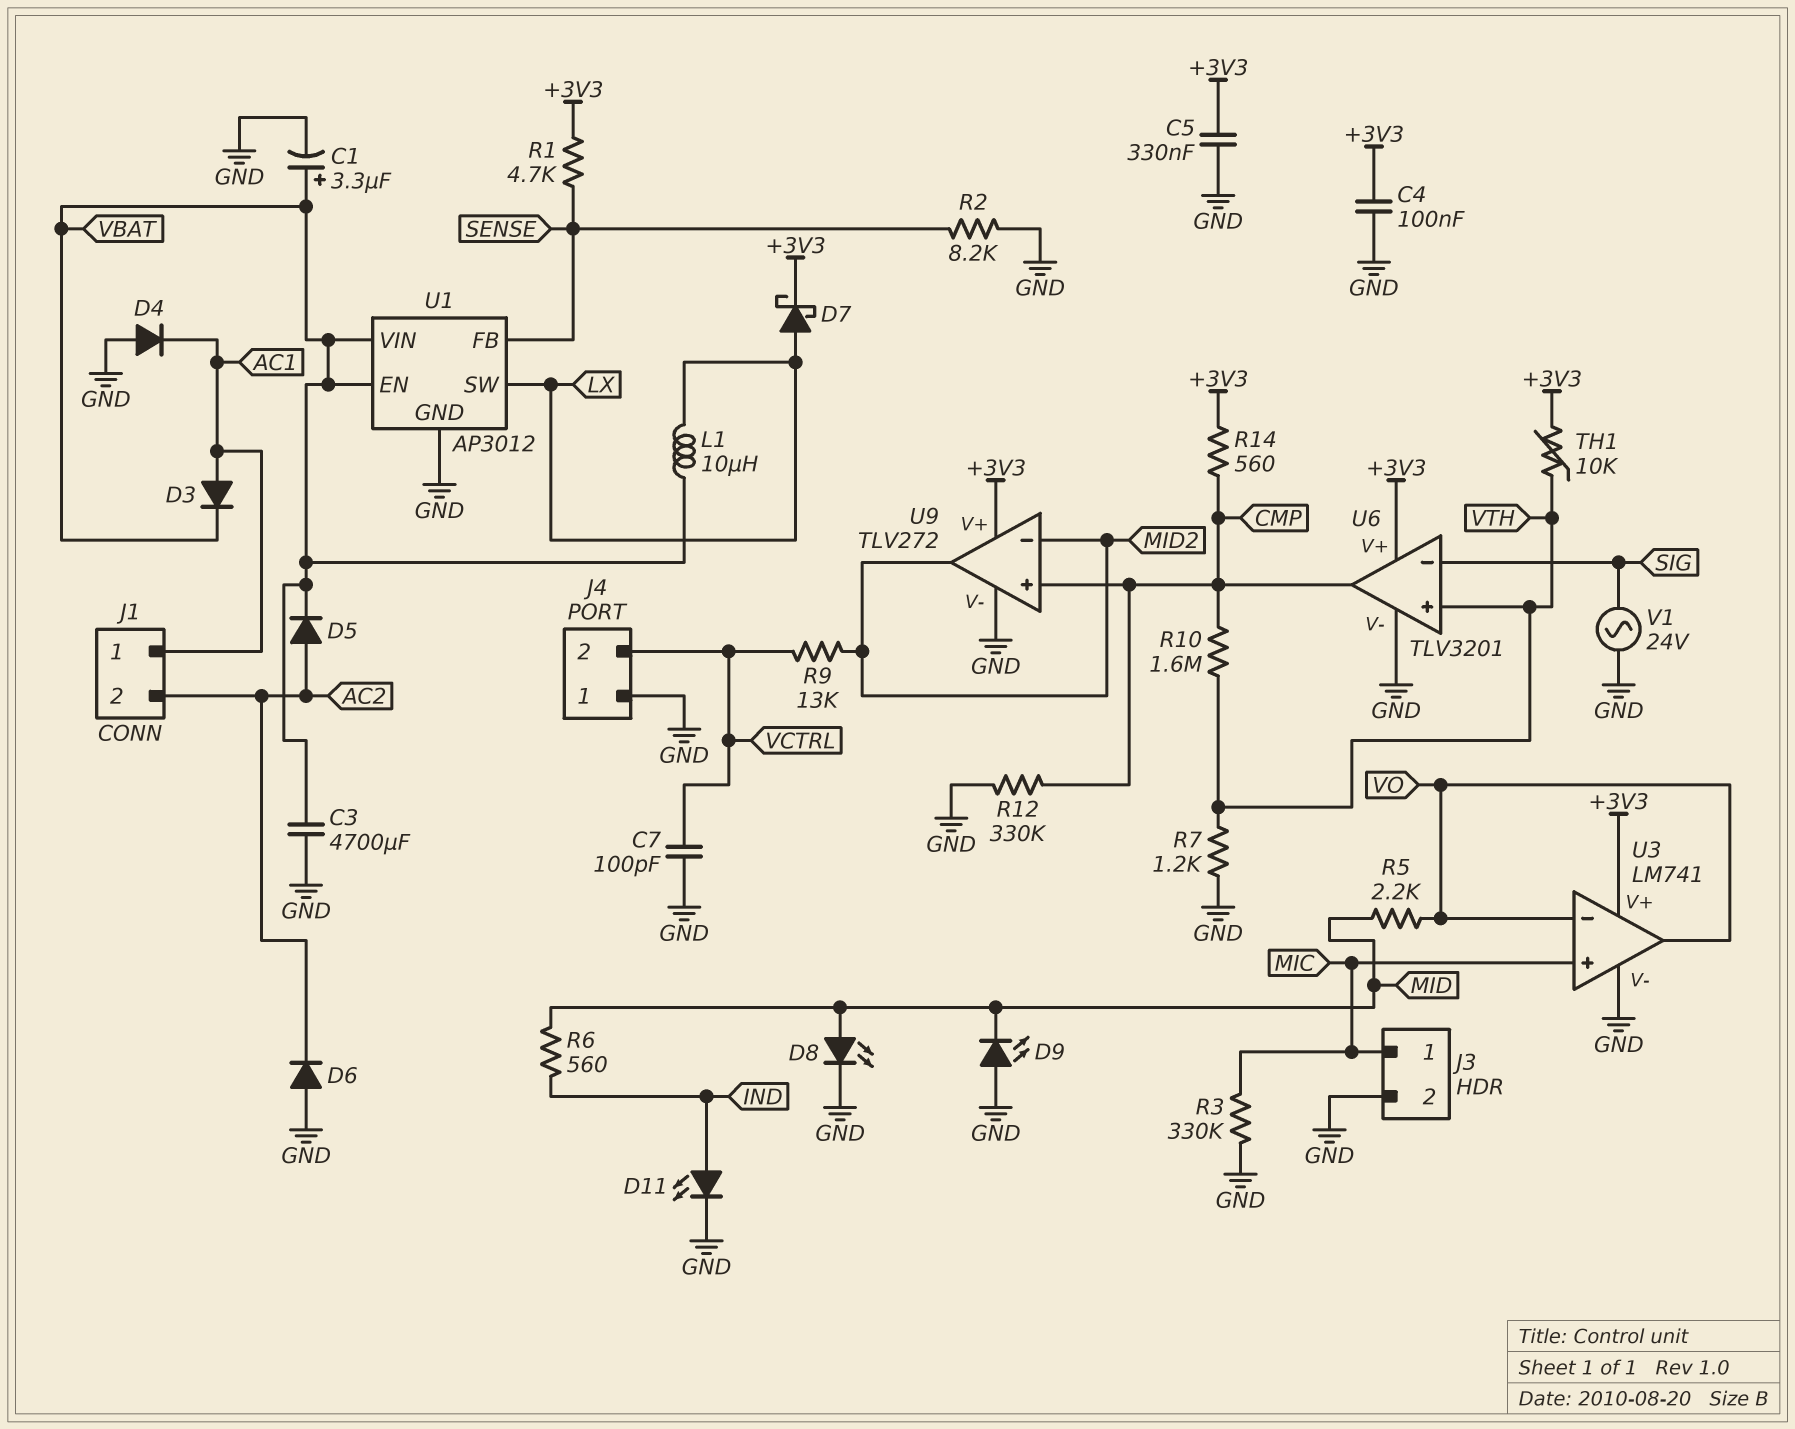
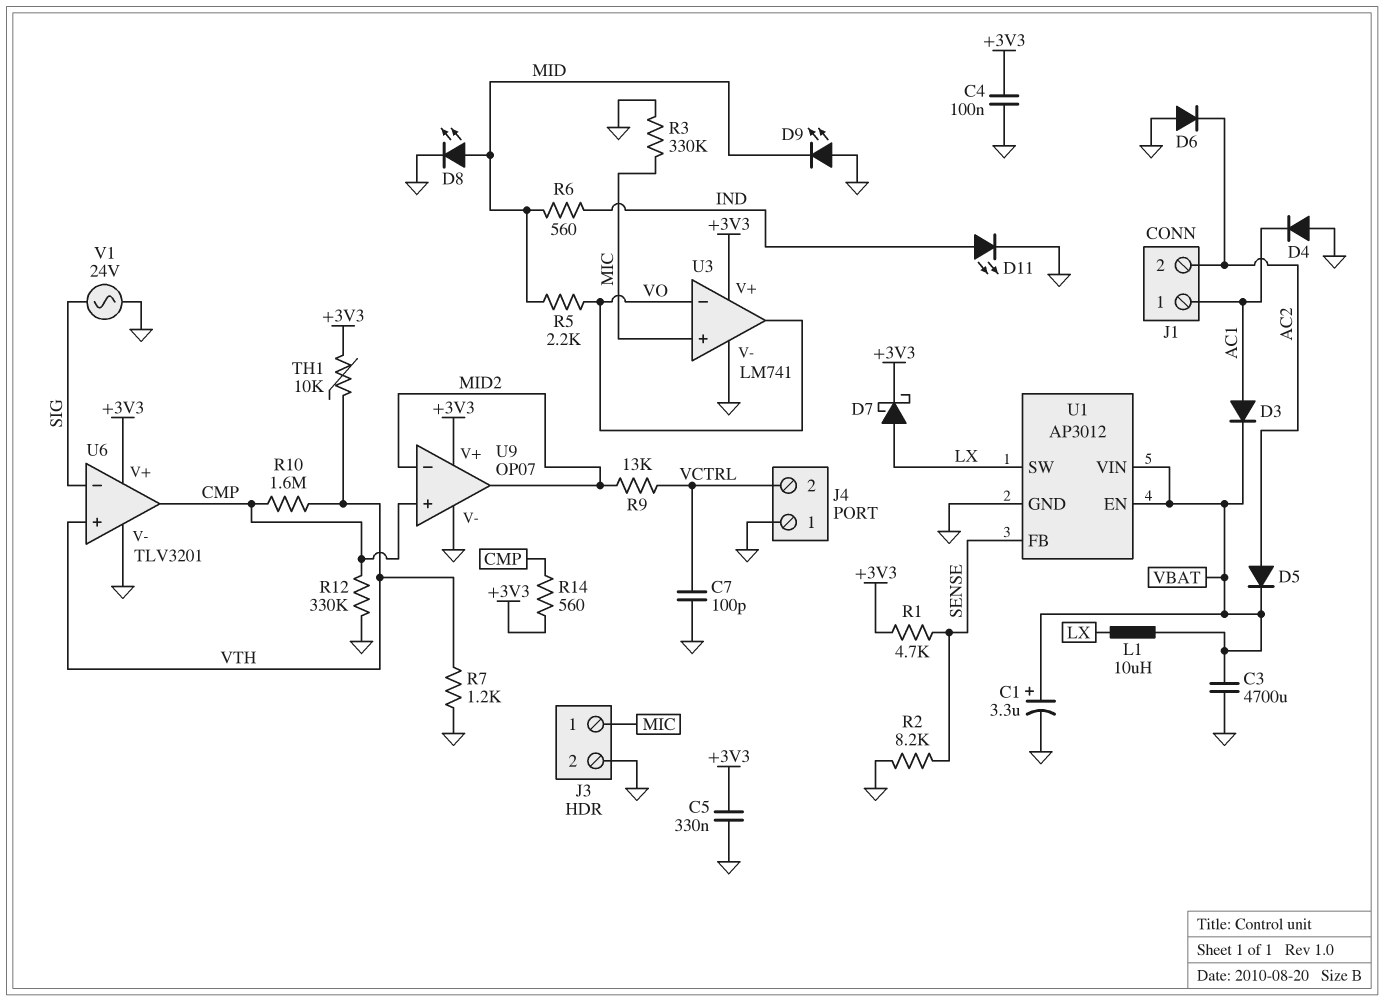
U9: TLV272 -> OP07

